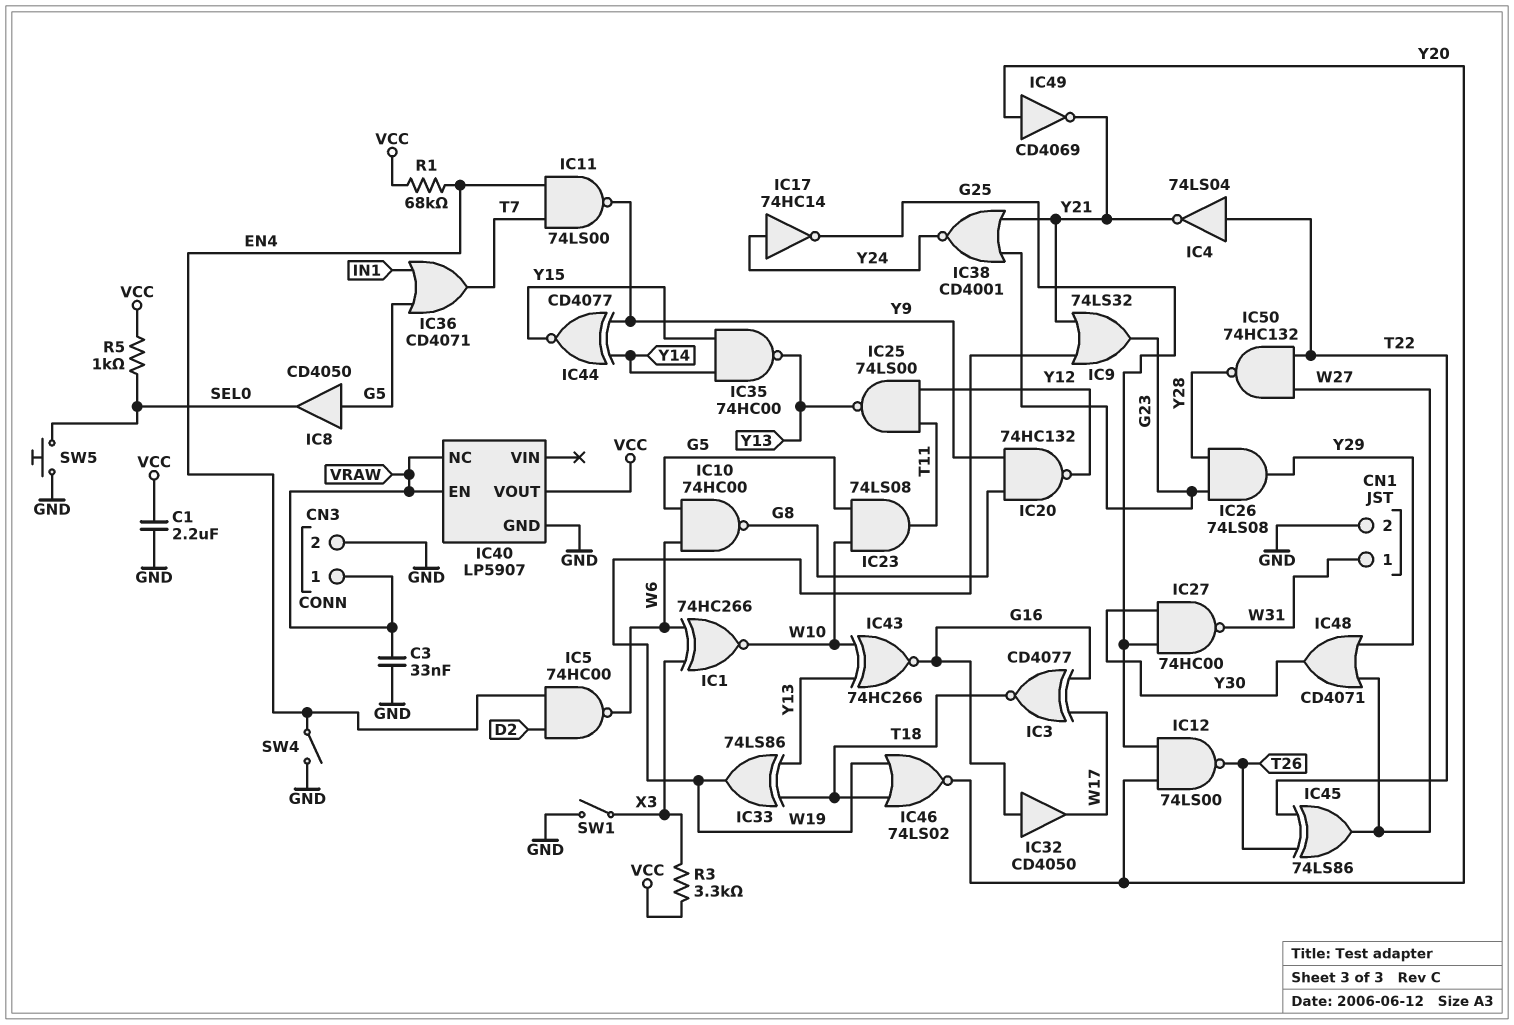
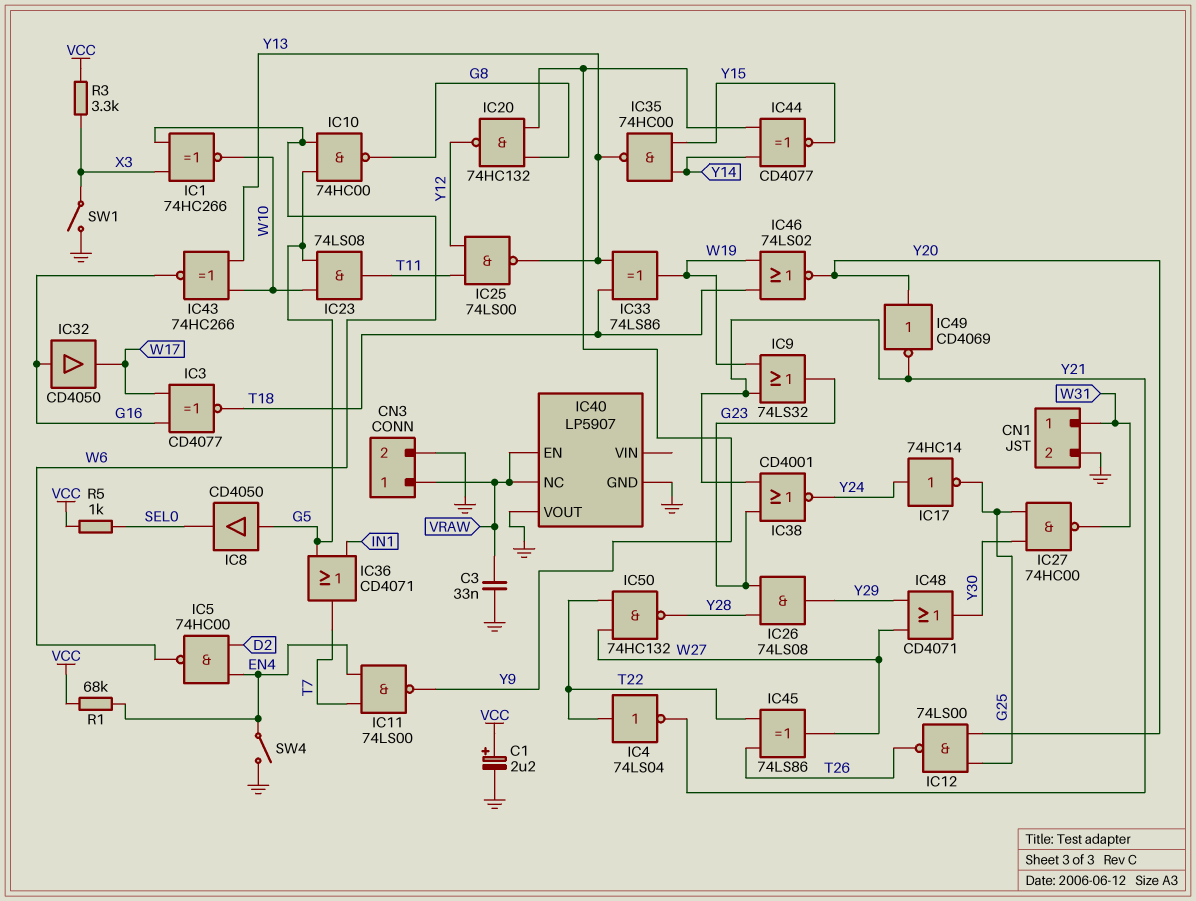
C1: 2.2uF (GND, VCC) -> 2.2uF (plus VCC, minus GND)
IC40 pin VOUT: VCC -> GND
SW5: button (GND, SEL0) -> none

